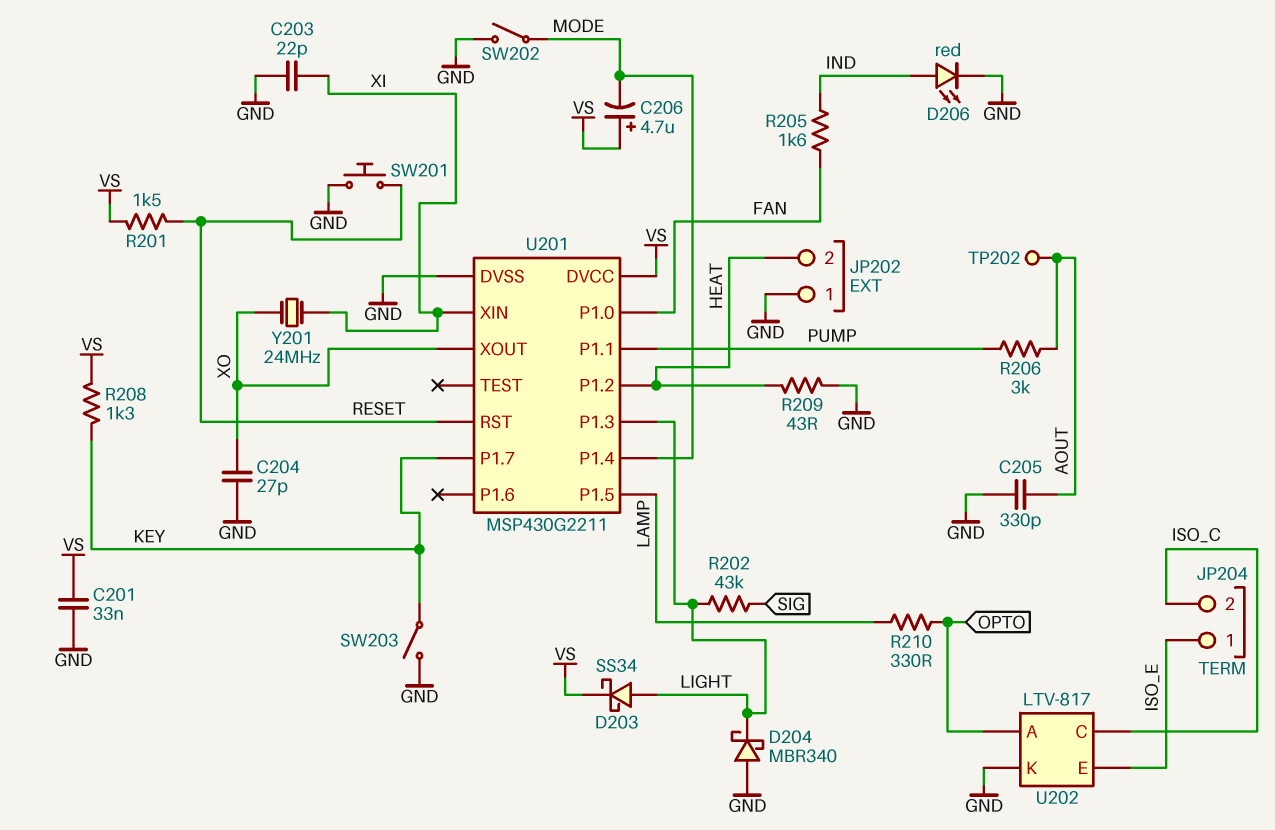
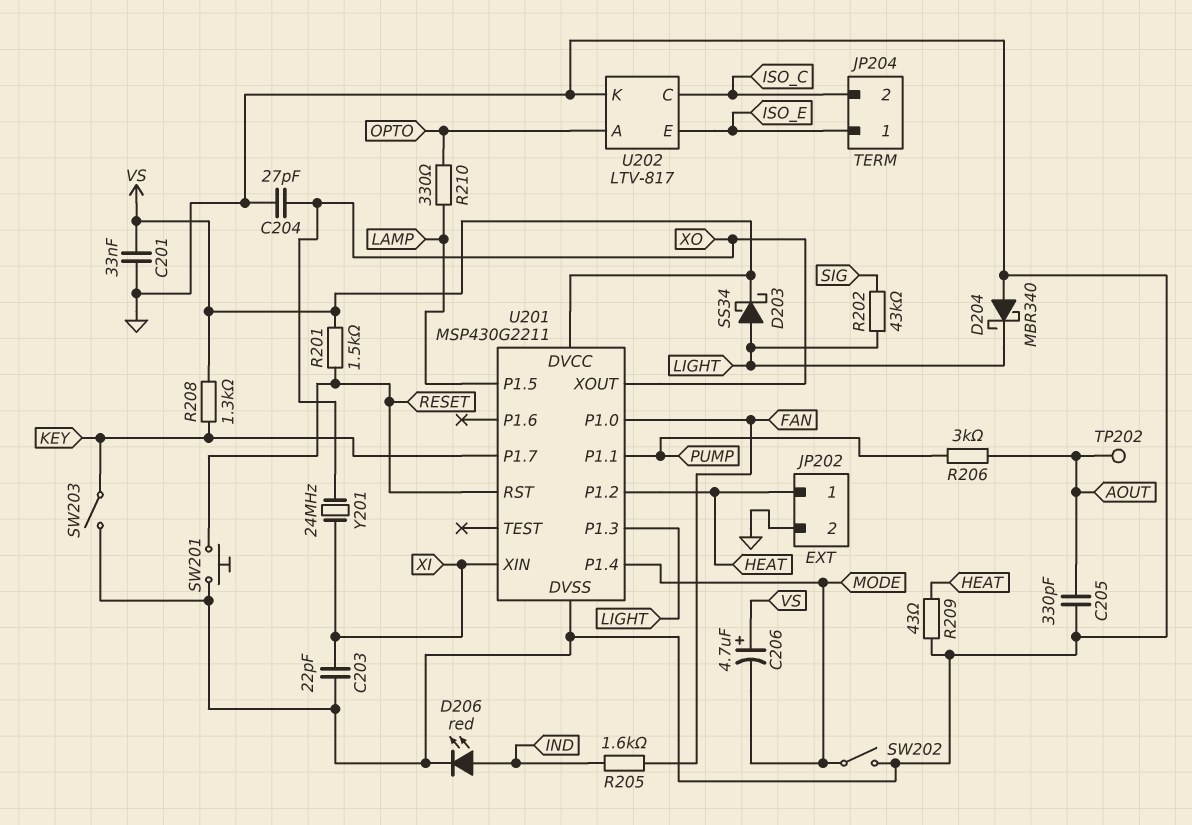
JP202 pin 1: GND -> HEAT
JP202 pin 2: HEAT -> GND

